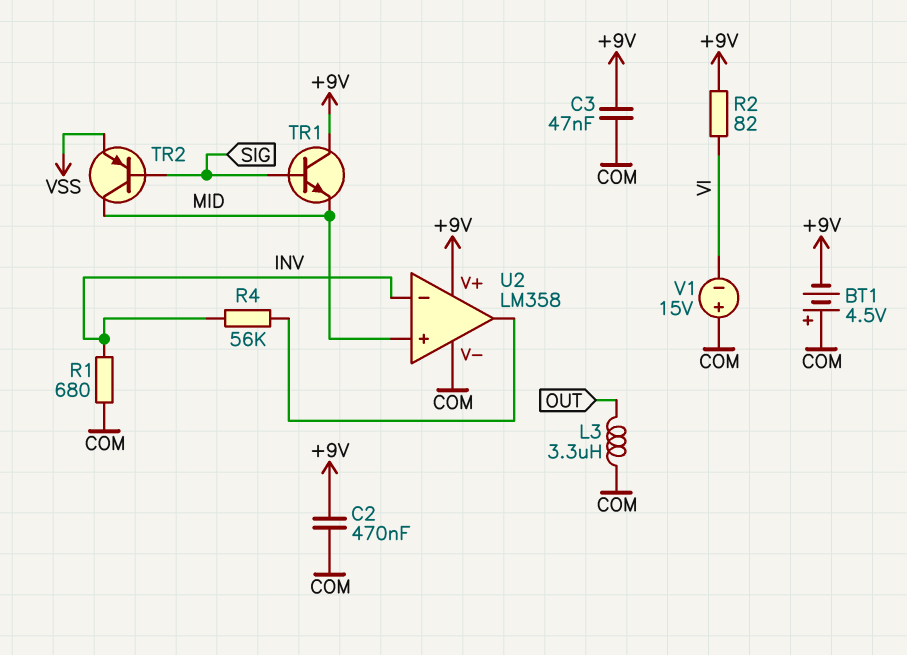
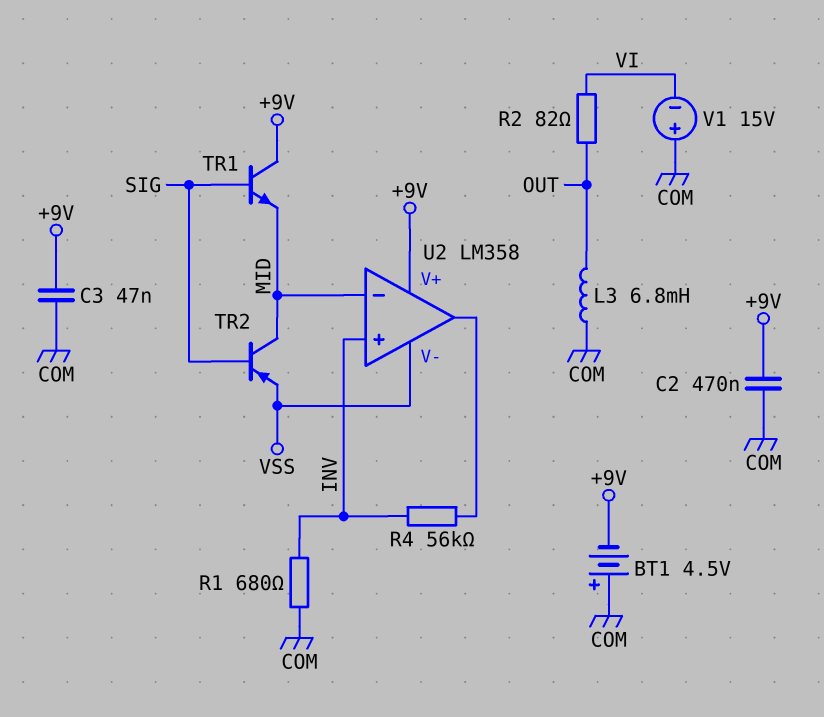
L3: 3.3uH (COM, OUT) -> 6.8mH (COM, OUT)
R2: 82 (+9V, VI) -> 82 (OUT, VI)
U2 pin V-: COM -> VSS
U2 pin in+: MID -> INV
U2 pin in-: INV -> MID

